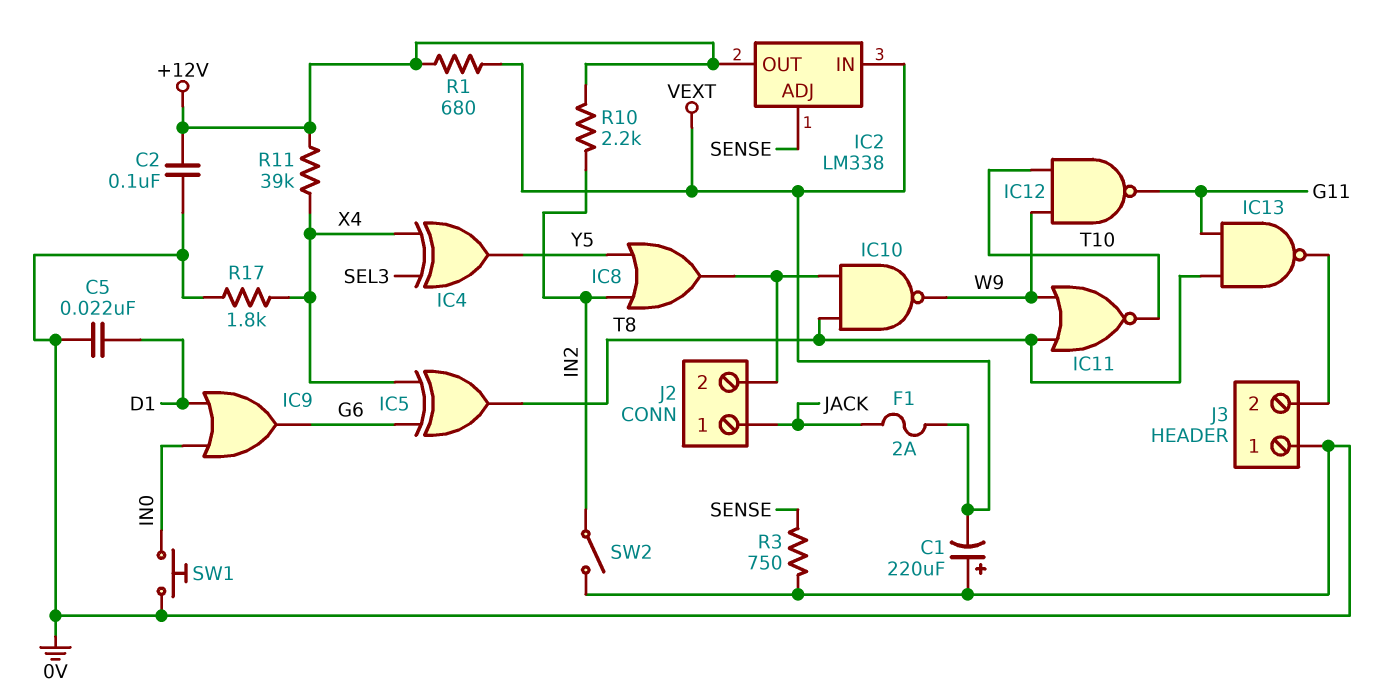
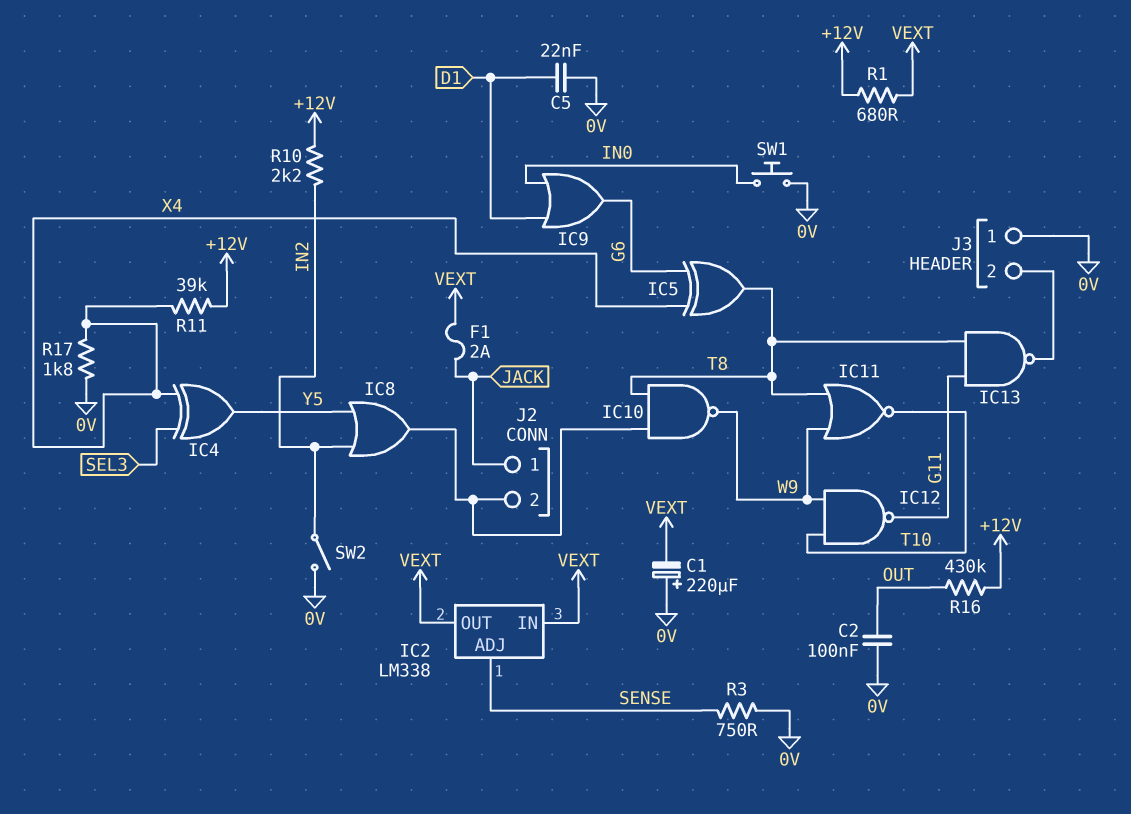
C2: 100nF (+12V, 0V) -> 100nF (0V, OUT)
IC2 pin OUT: +12V -> VEXT
R16: none -> 430k (+12V, OUT)

